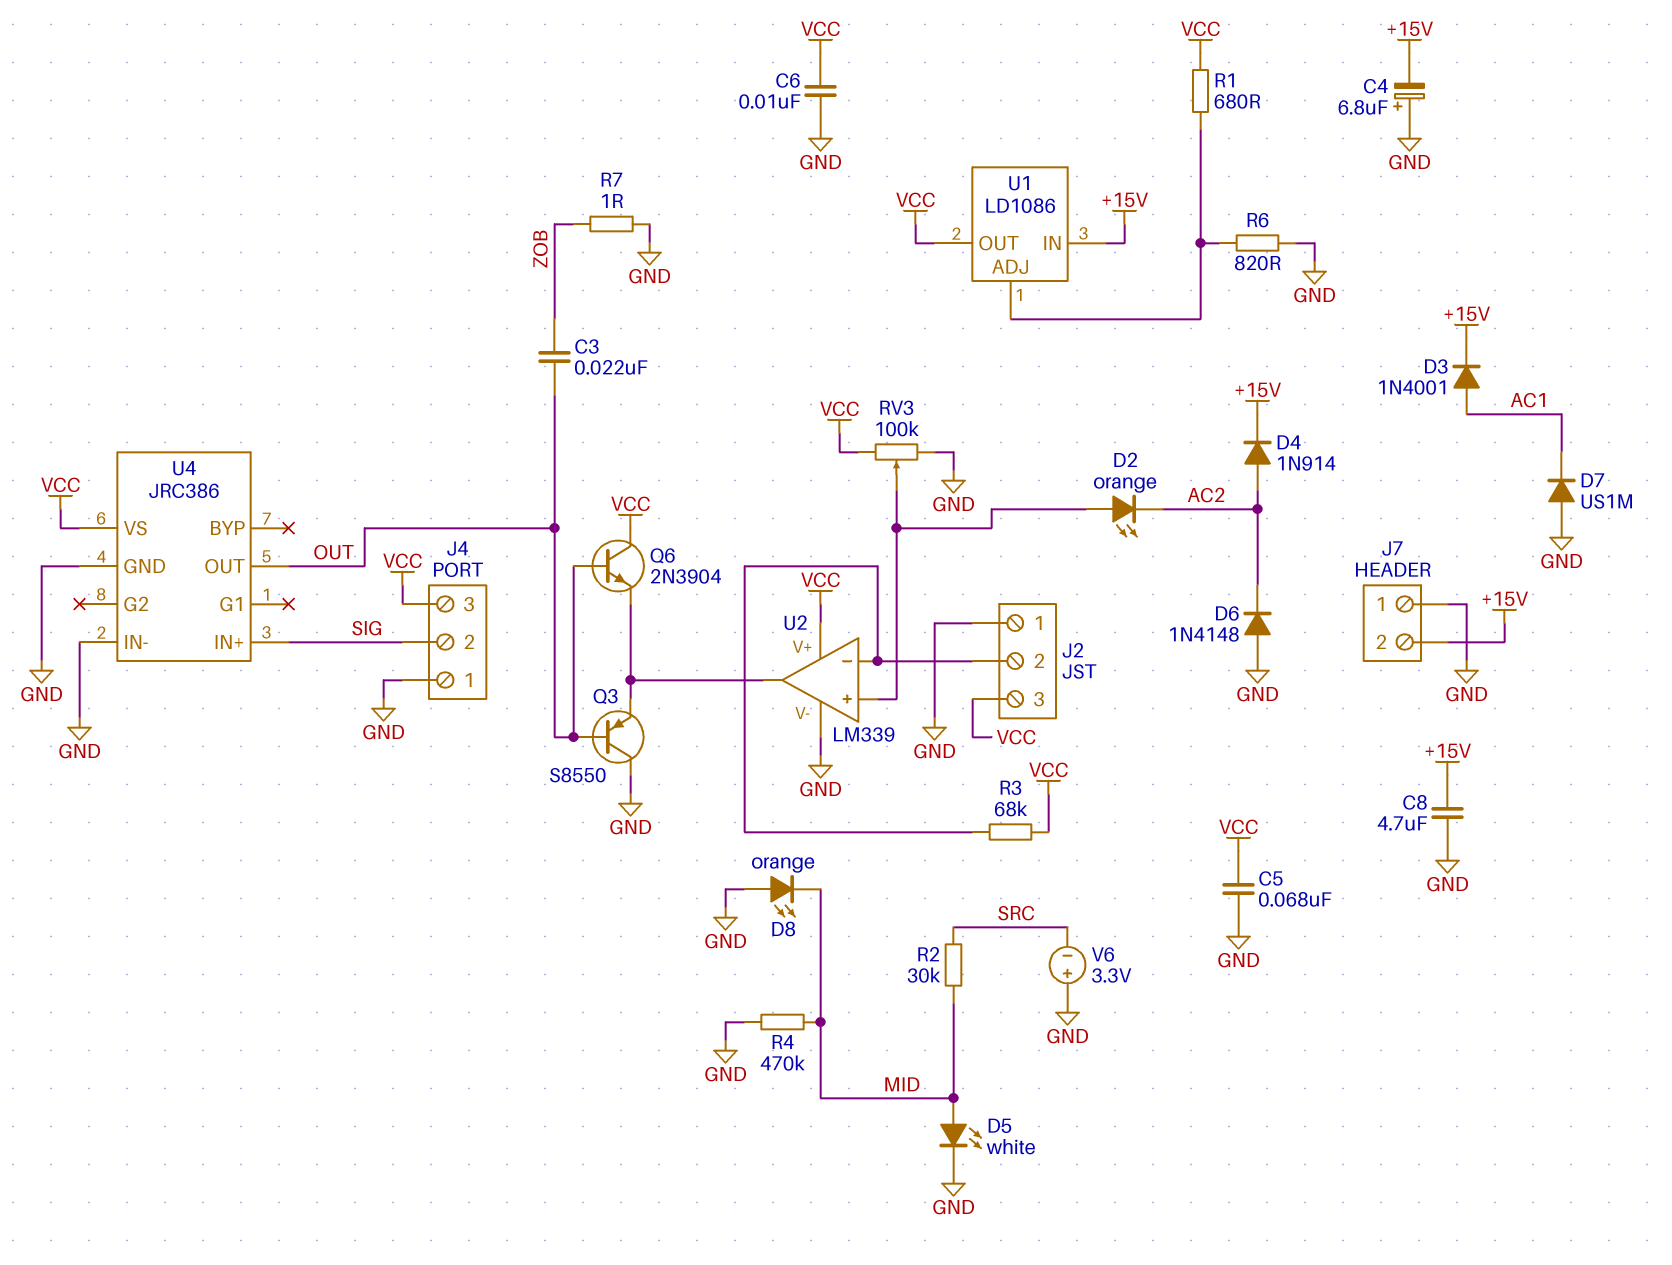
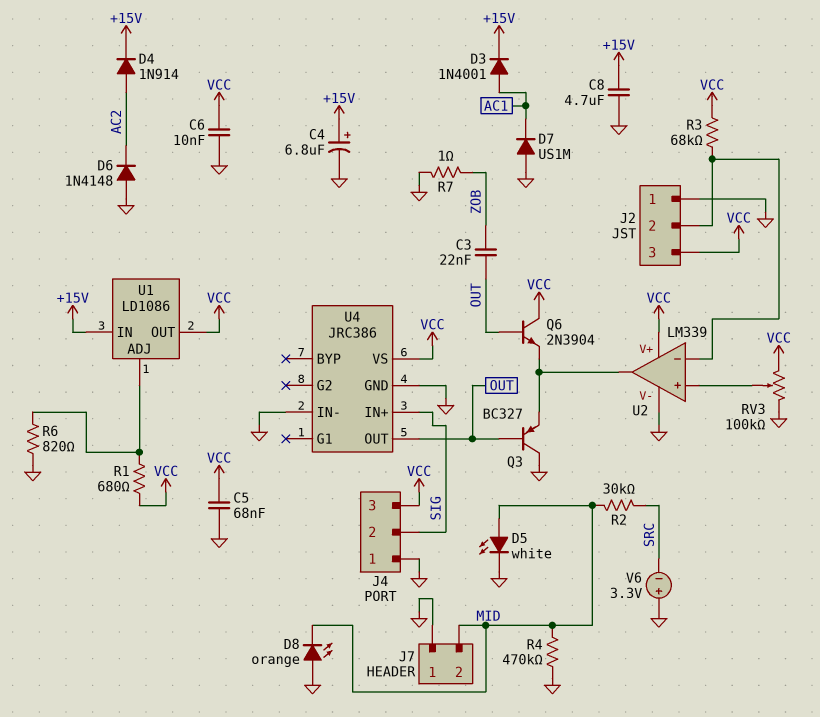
C4: 6.8uF (plus GND, minus +15V) -> 6.8uF (plus +15V, minus GND)
D2: LED orange (A U2/in+, K AC2) -> none
J7 pin 2: +15V -> MID
Q3: PNP S8550 (B OUT, C GND, E U2/out) -> PNP BC327 (B OUT, C GND, E U2/out)

